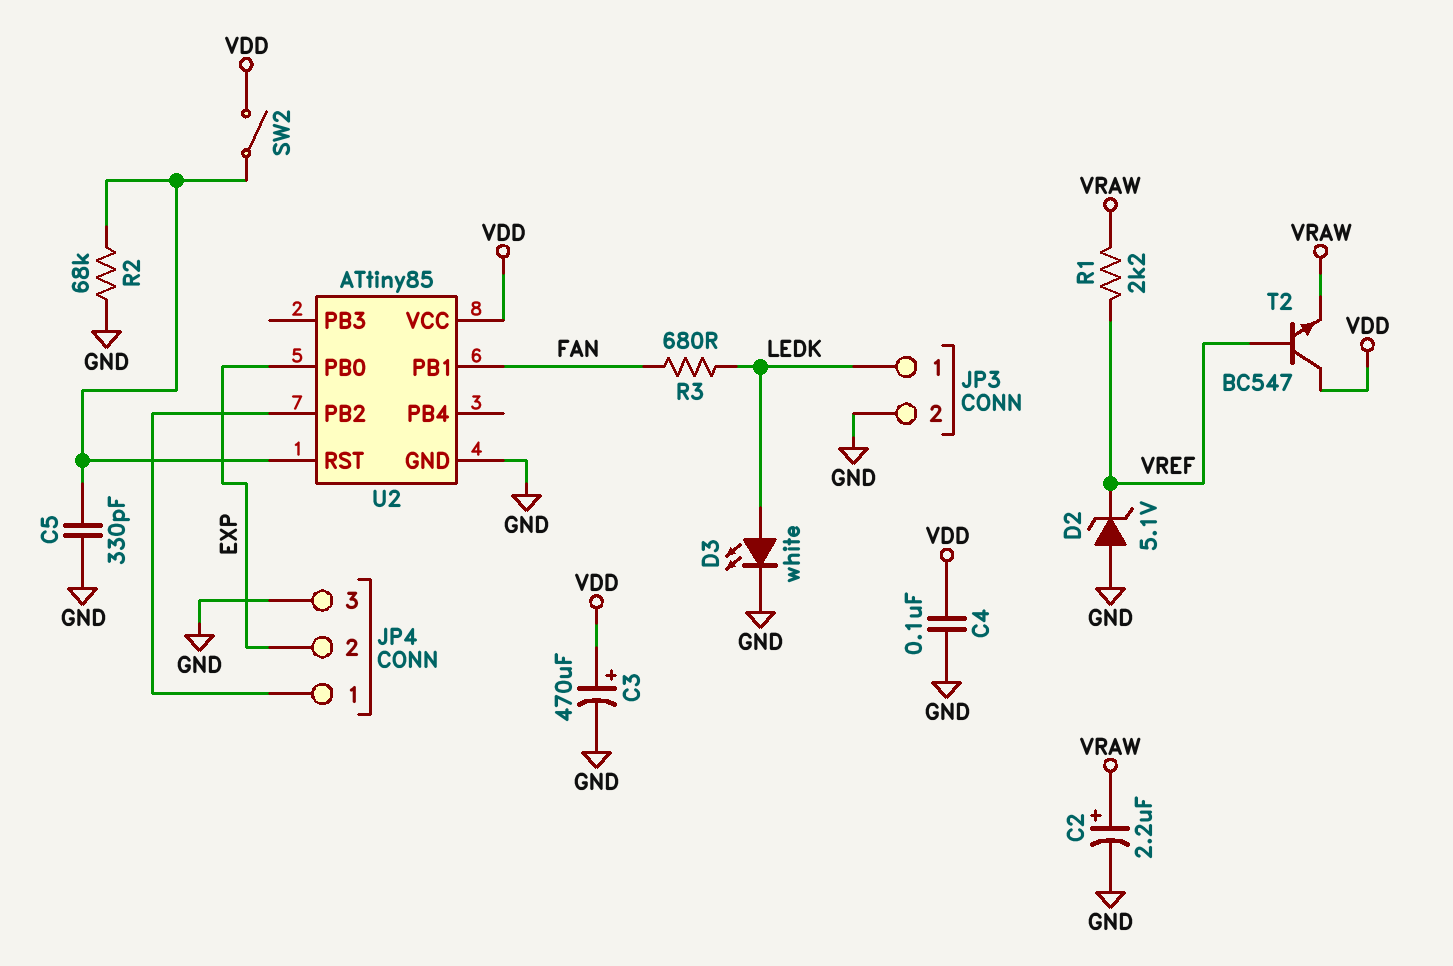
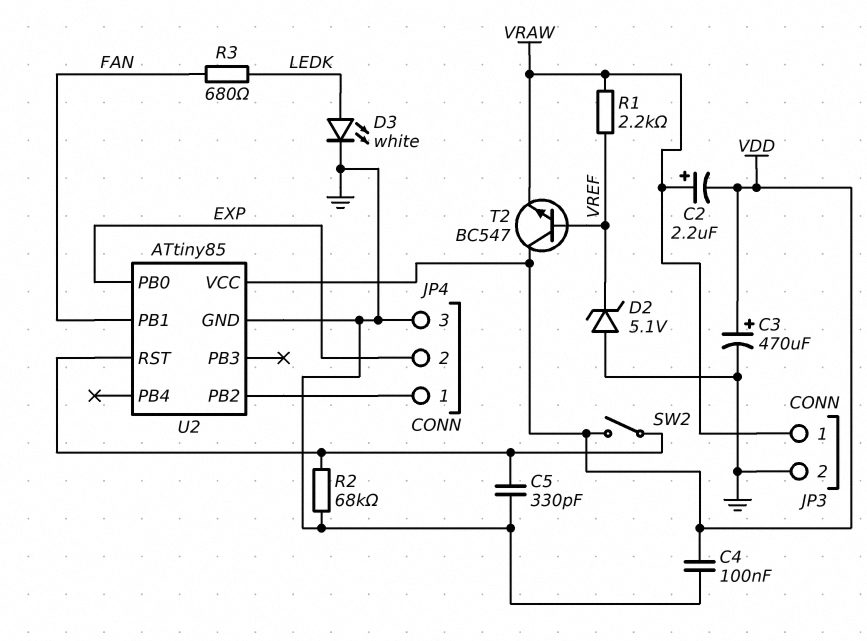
C2: 2.2uF (plus VRAW, minus GND) -> 2.2uF (plus VRAW, minus VDD)
JP3 pin 1: LEDK -> VRAW

